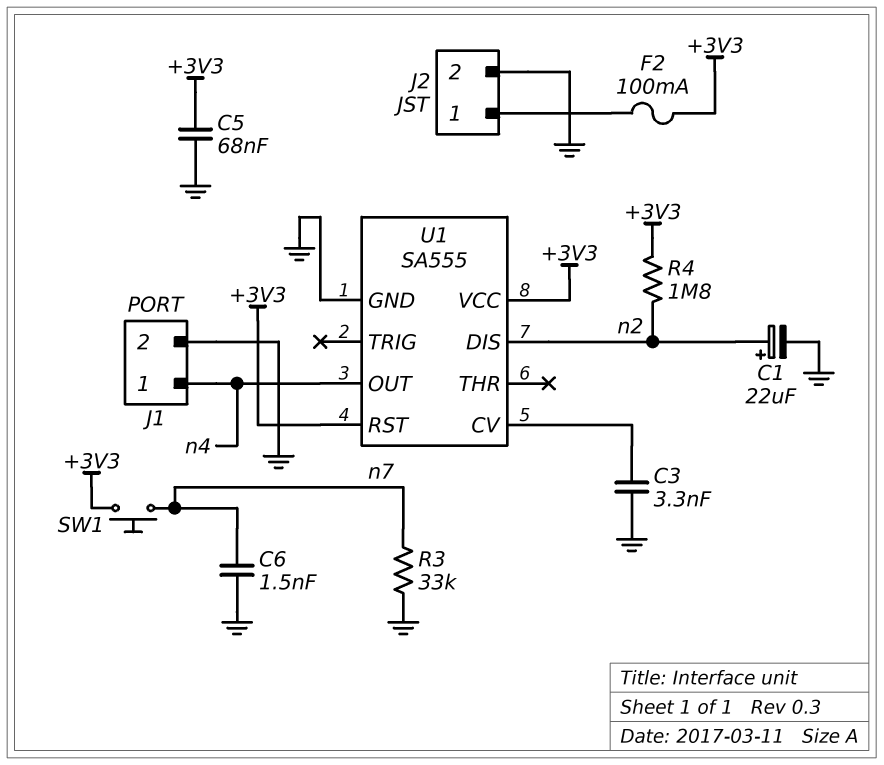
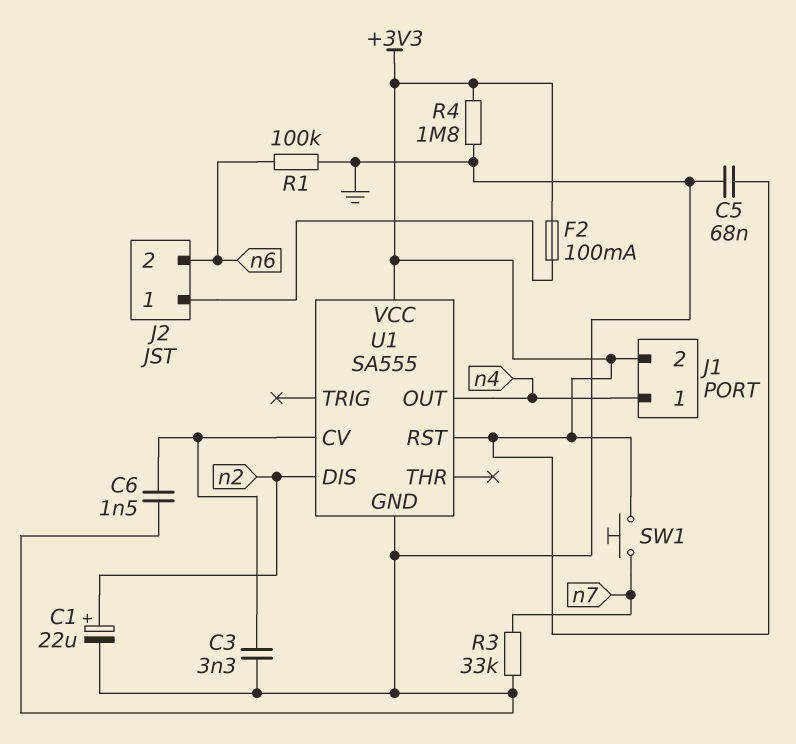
C6: 1.5nF (GND, n7) -> 1.5nF (GND, U1/CV)
J1 pin 2: GND -> +3V3
J2 pin 2: GND -> n6
R1: none -> 100k (GND, n6)
R4: 1.8M (+3V3, n2) -> 1.8M (+3V3, GND)

